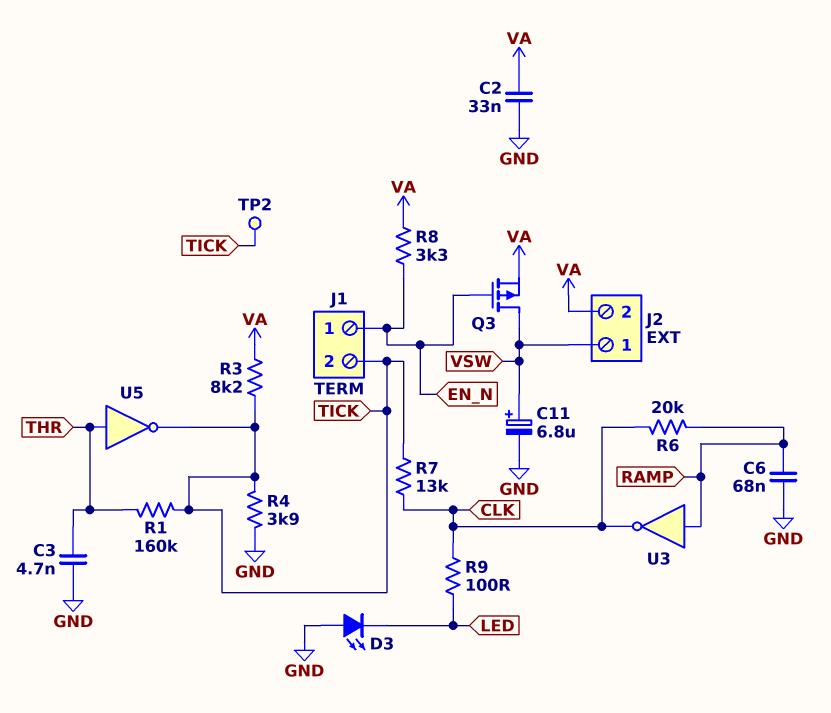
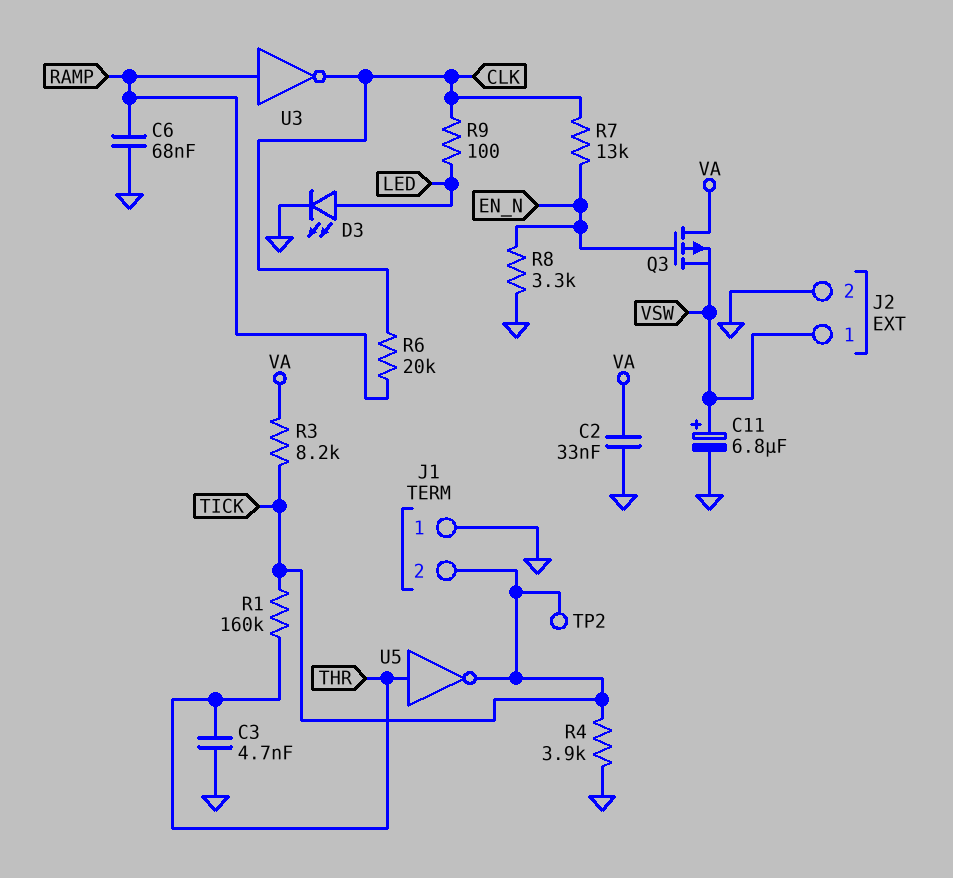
D3: LED (A GND, K LED) -> LED (A LED, K GND)
J1 pin 1: EN_N -> GND
J2 pin 2: VA -> GND
Q3: PMOS (G EN_N, D VSW, S VA) -> PMOS (G EN_N, D VA, S VSW)
R7: 13k (CLK, TICK) -> 13k (CLK, EN_N)
R8: 3.3k (EN_N, VA) -> 3.3k (EN_N, GND)

